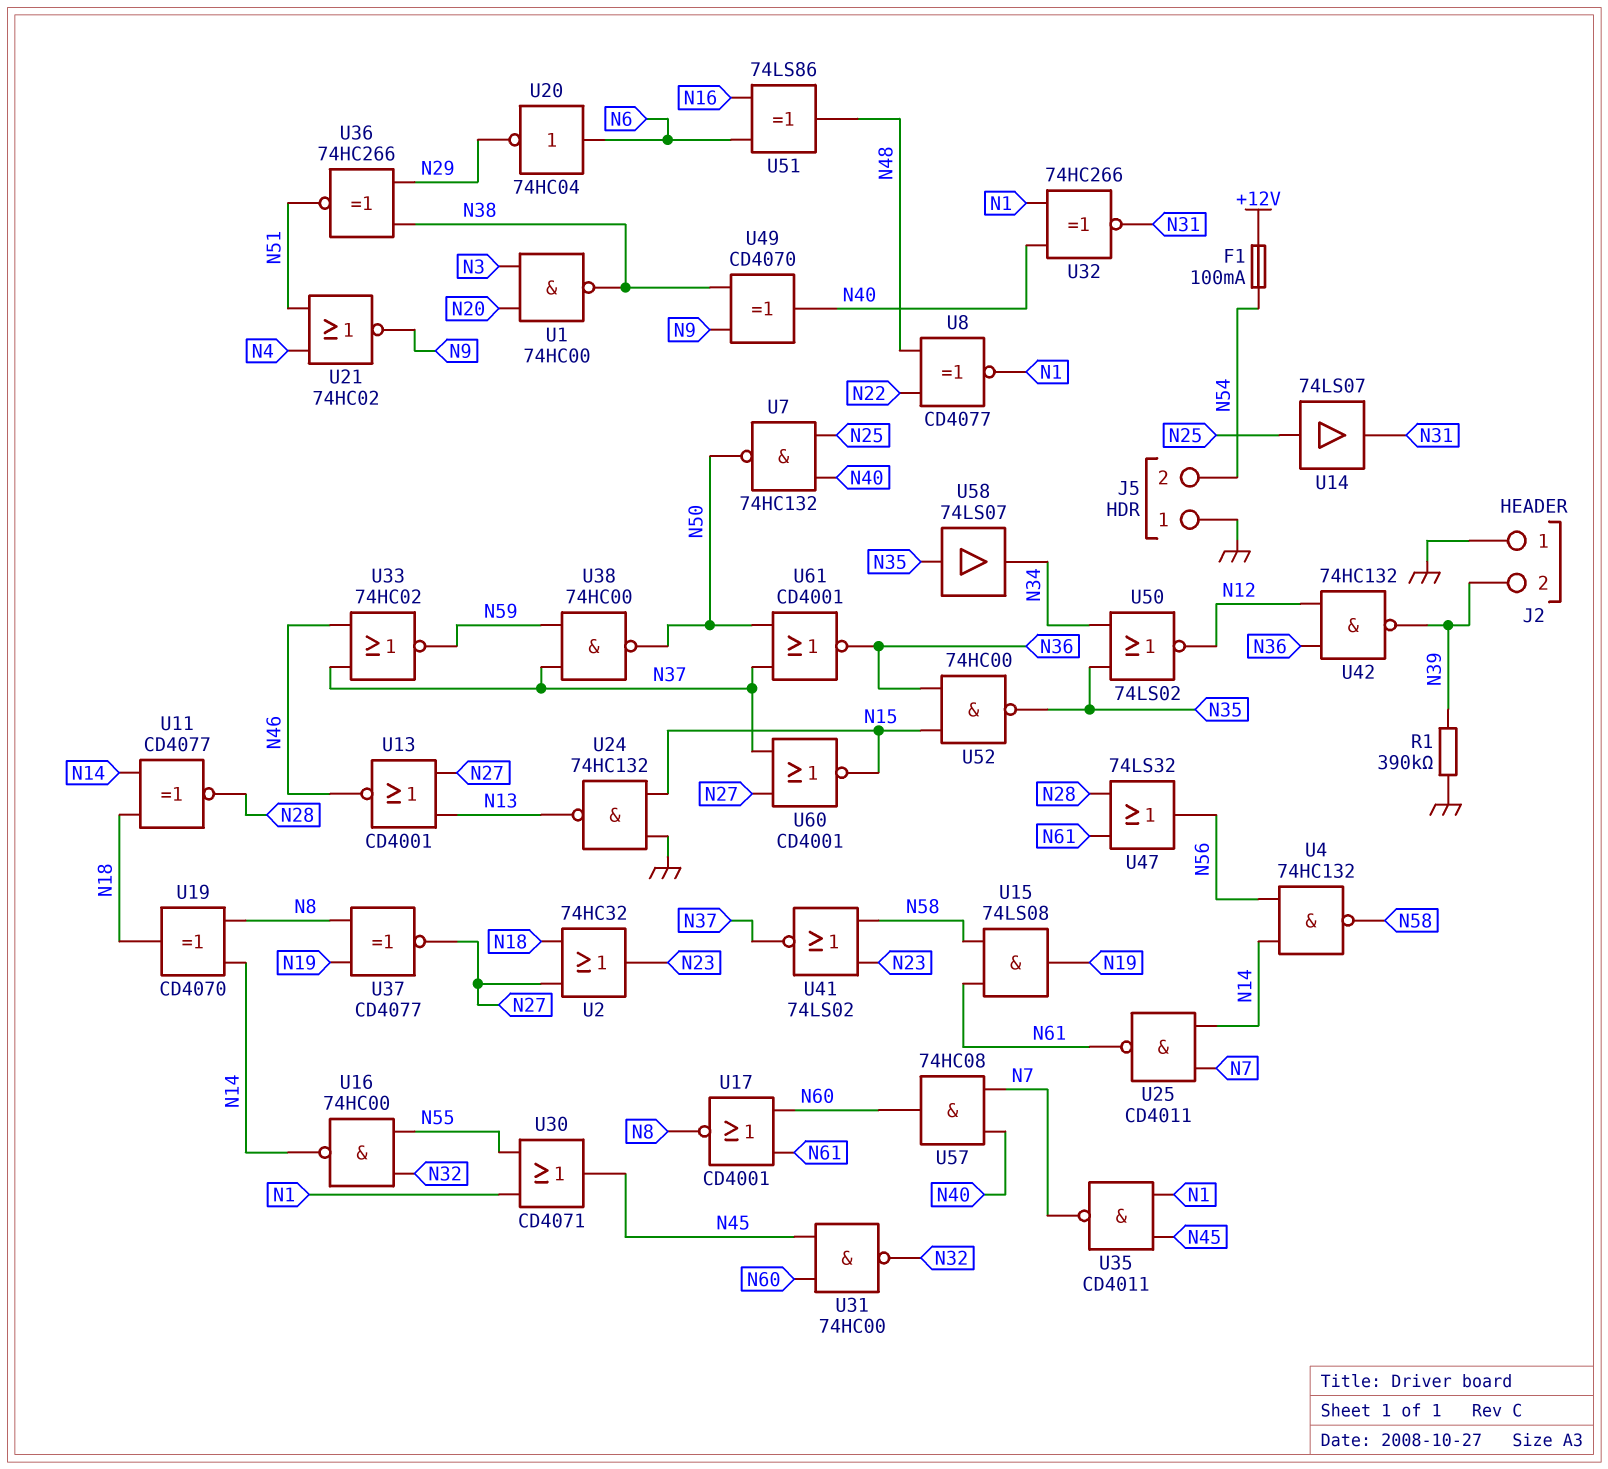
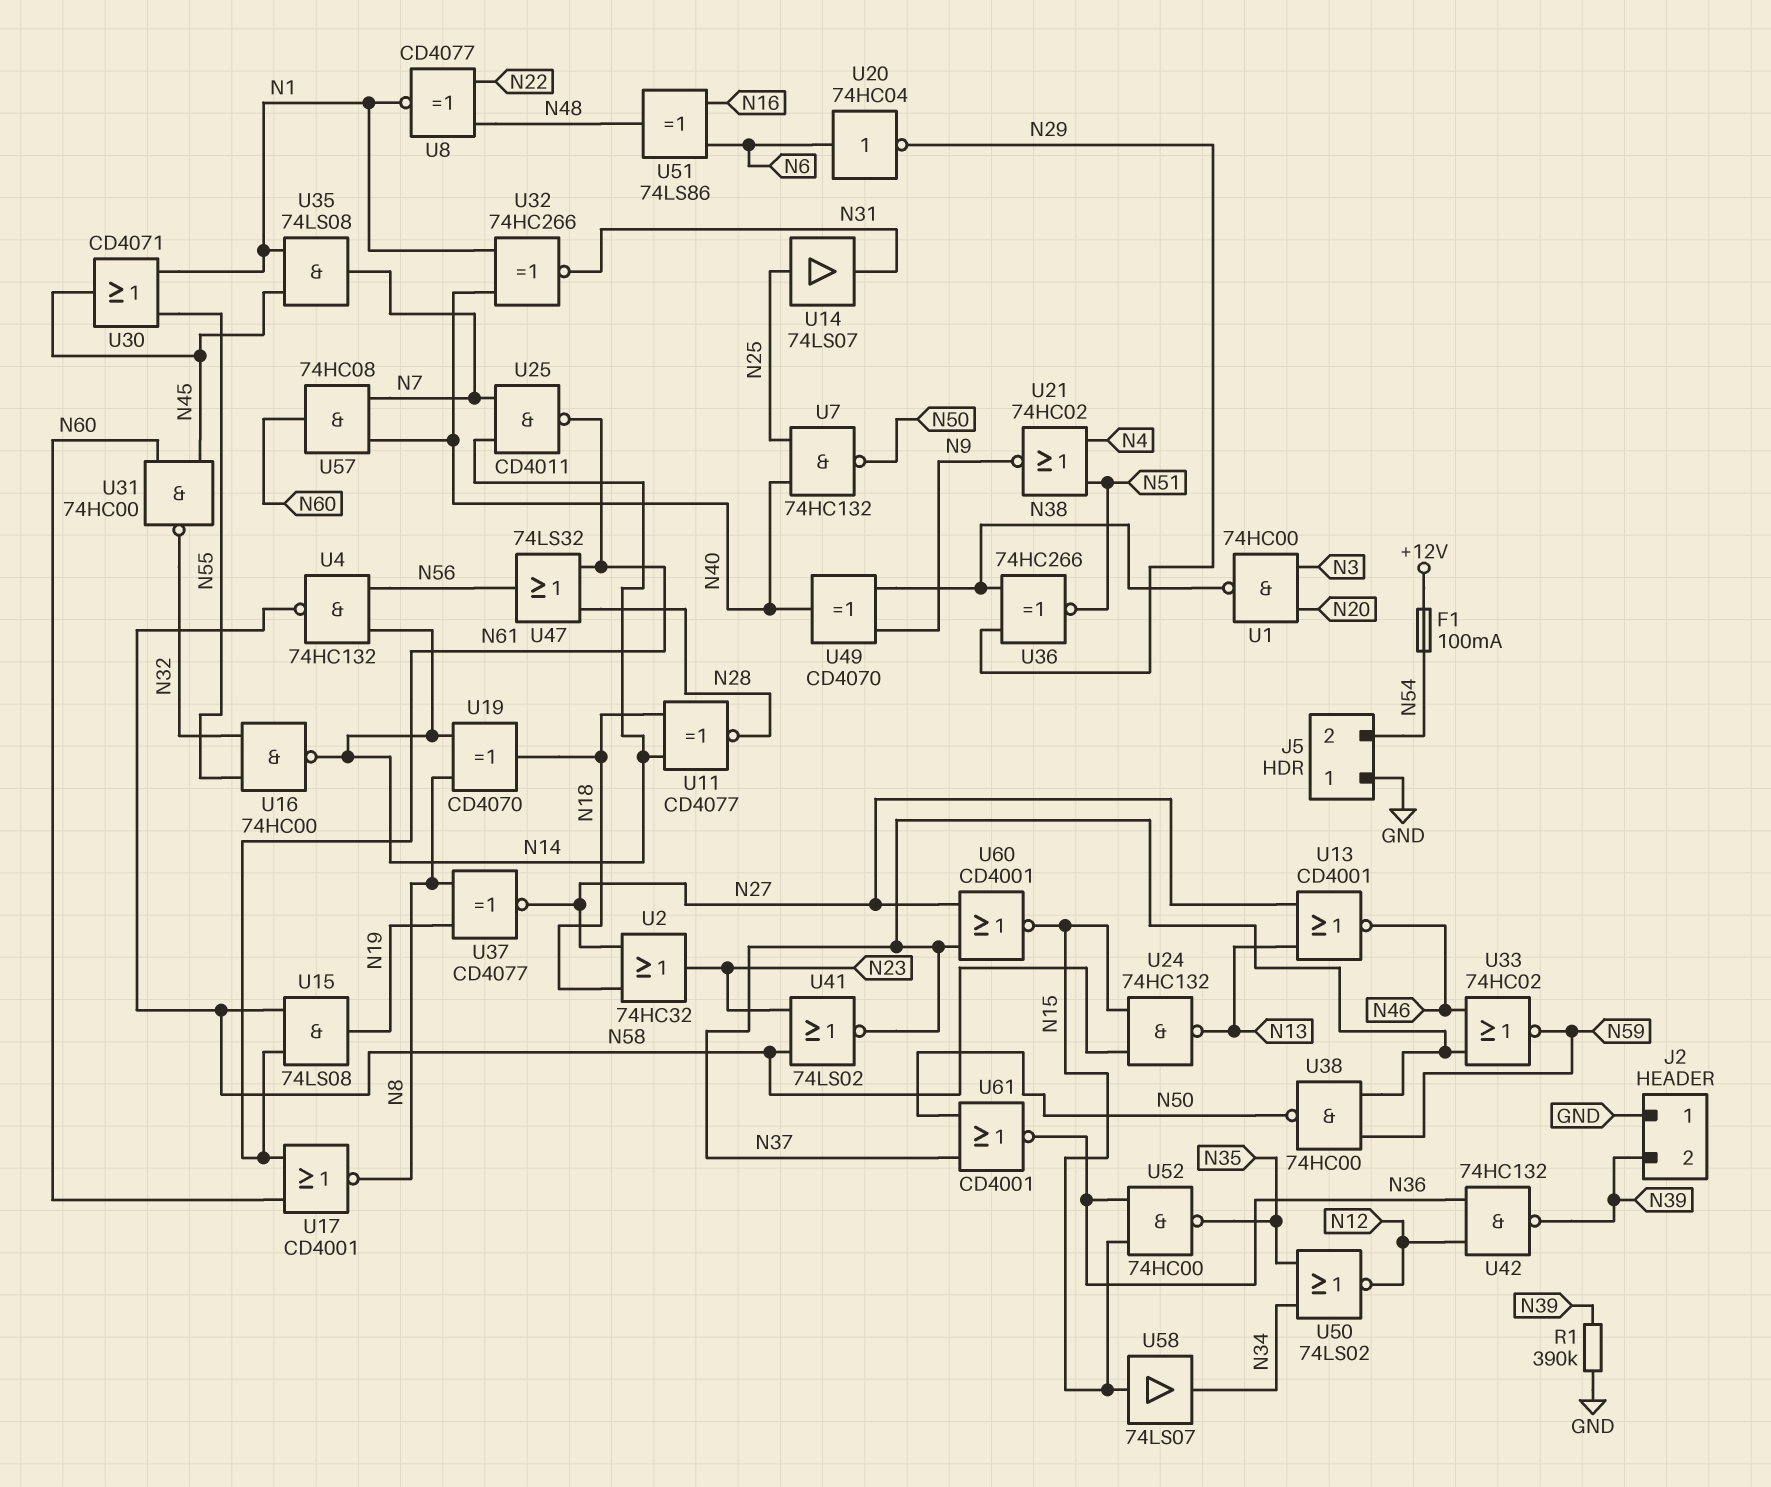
U24: NAND 74HC132 (in GND, in N15, out N13) -> NAND 74HC132 (in N15, in N58, out N13)
U35: NAND CD4011 (in N1, in N45, out N7) -> AND 74LS08 (in N1, in N45, out N7)
U58: buffer 74LS07 (in N35, out N34) -> buffer 74LS07 (in N15, out N34)

